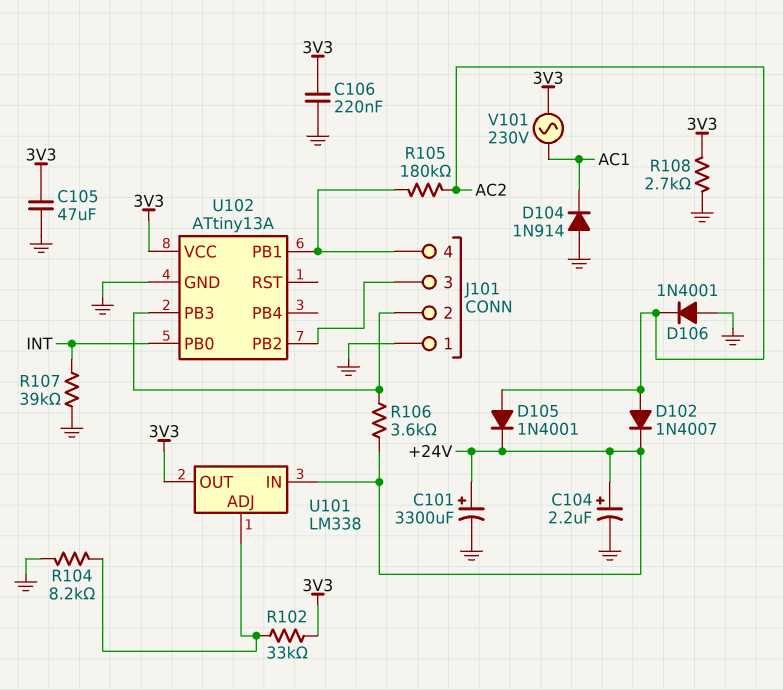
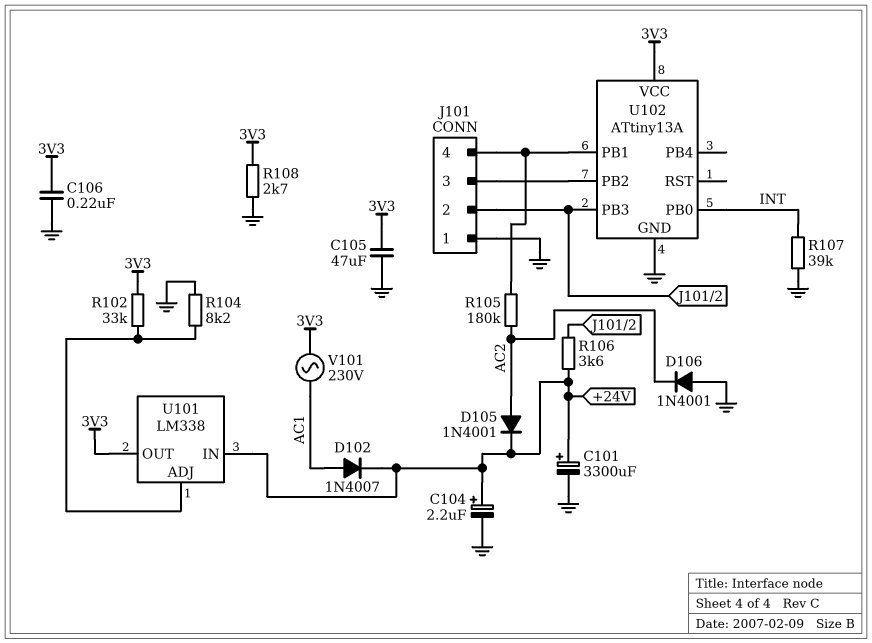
D102: diode 1N4007 (A AC2, K +24V) -> diode 1N4007 (A AC1, K +24V)
D104: diode 1N914 (A GND, K AC1) -> none

